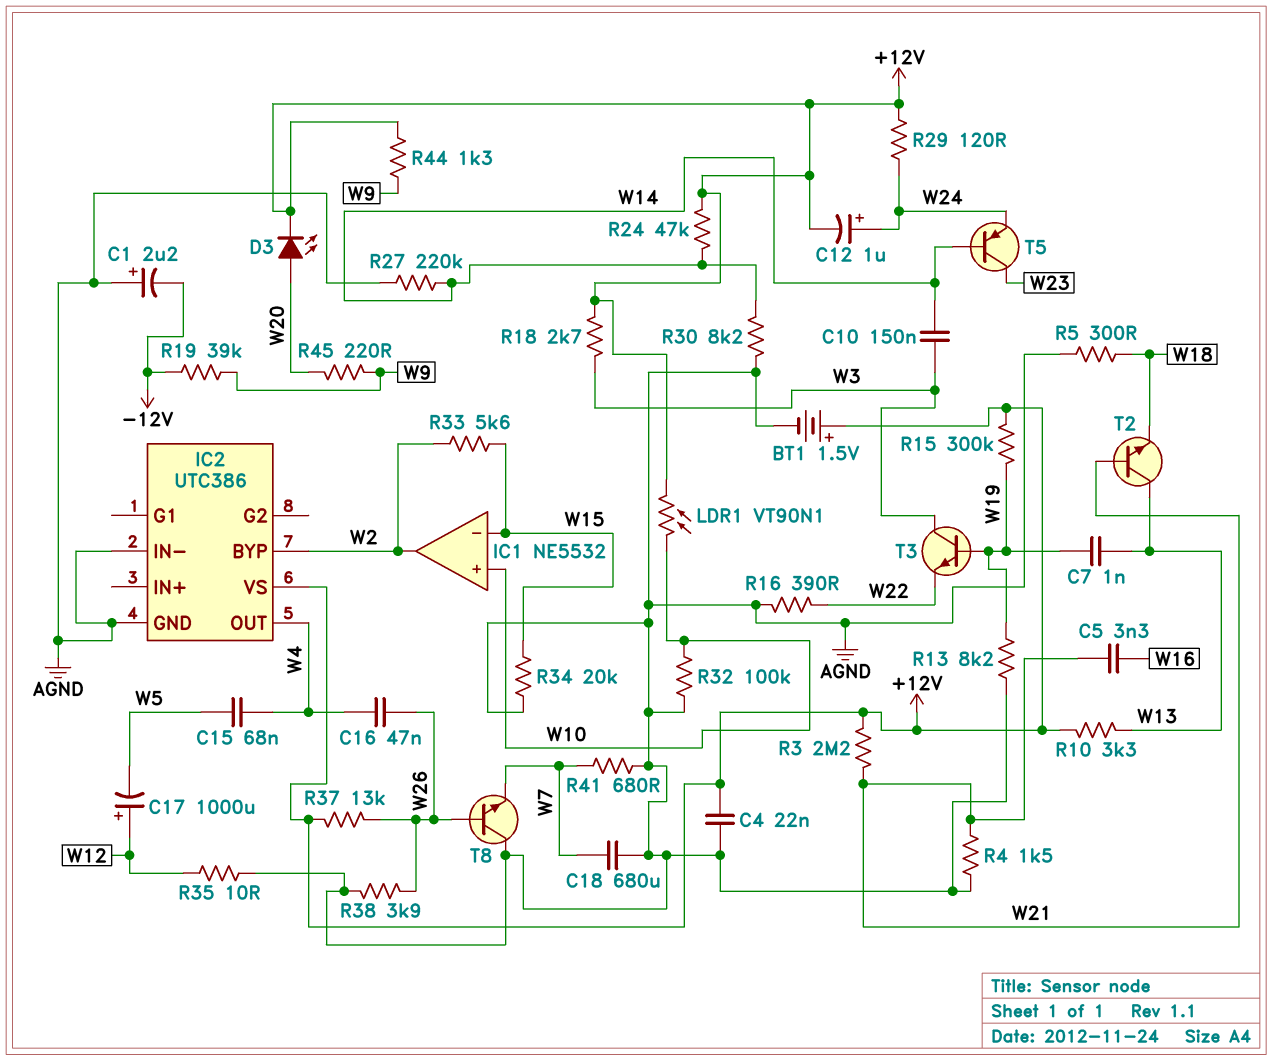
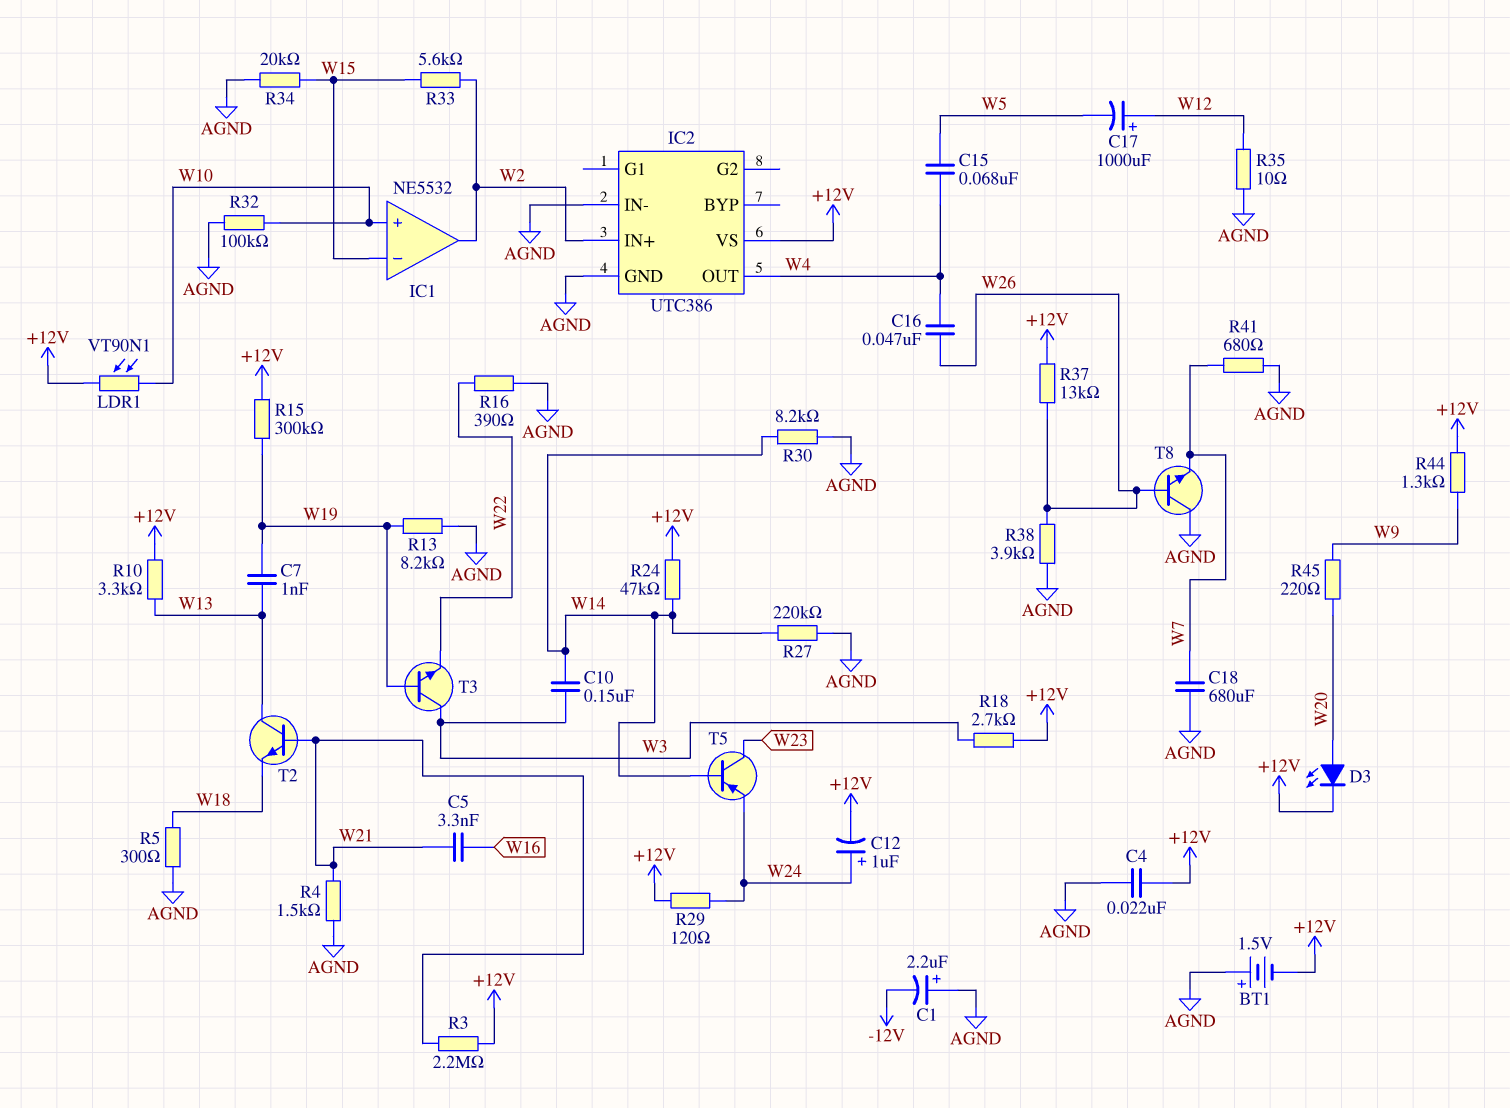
BT1: 1.5V (plus +12V, minus AGND) -> 1.5V (plus AGND, minus +12V)
IC2 pin BYP: W2 -> none
IC2 pin IN+: none -> W2
R19: 39k (-12V, W9) -> none

